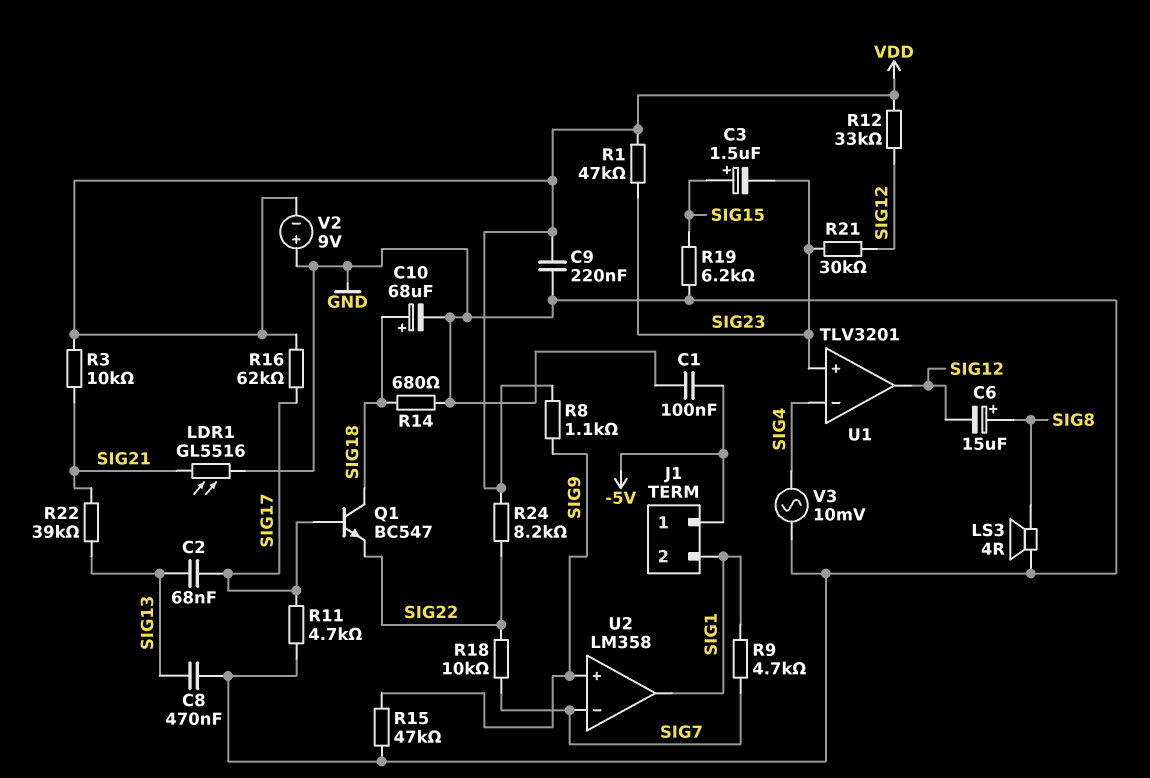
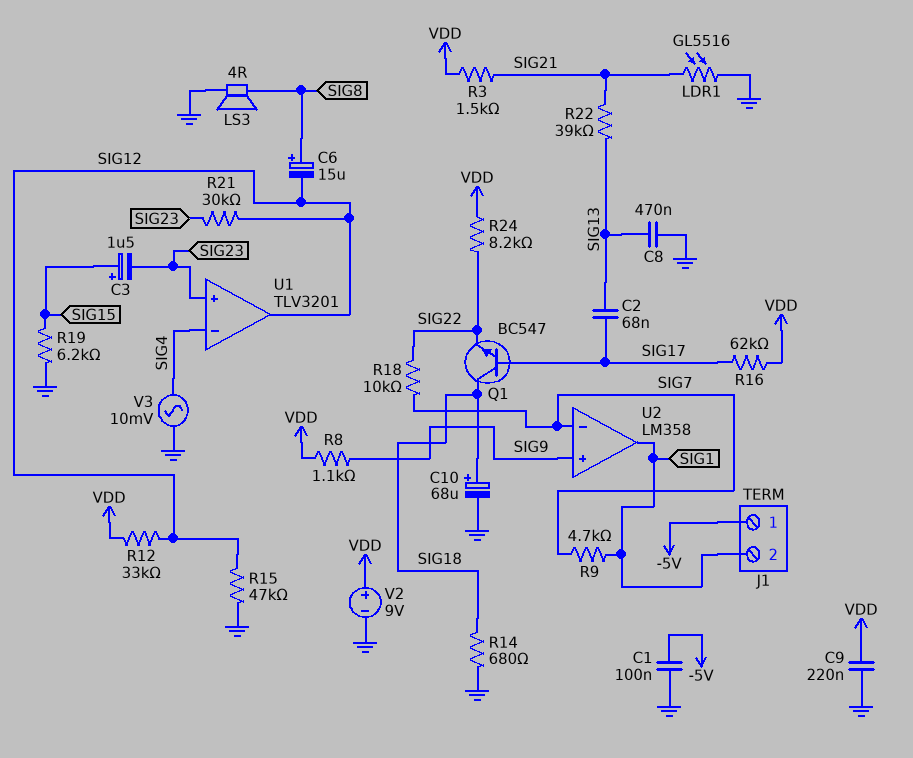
R1: 47k (SIG23, VDD) -> none
R3: 10k (SIG21, VDD) -> 1.5k (SIG21, VDD)
R11: 4.7k (GND, SIG17) -> none
R15: 47k (GND, SIG9) -> 47k (GND, SIG12)
V2: 9V (plus GND, minus VDD) -> 9V (plus VDD, minus GND)

